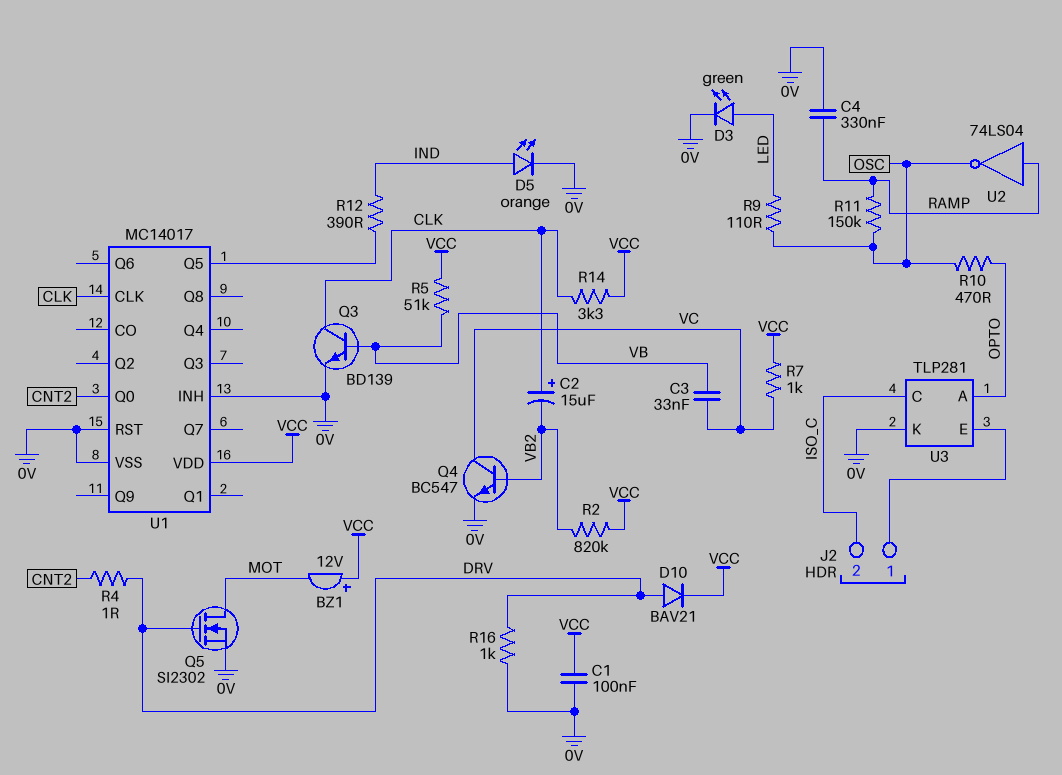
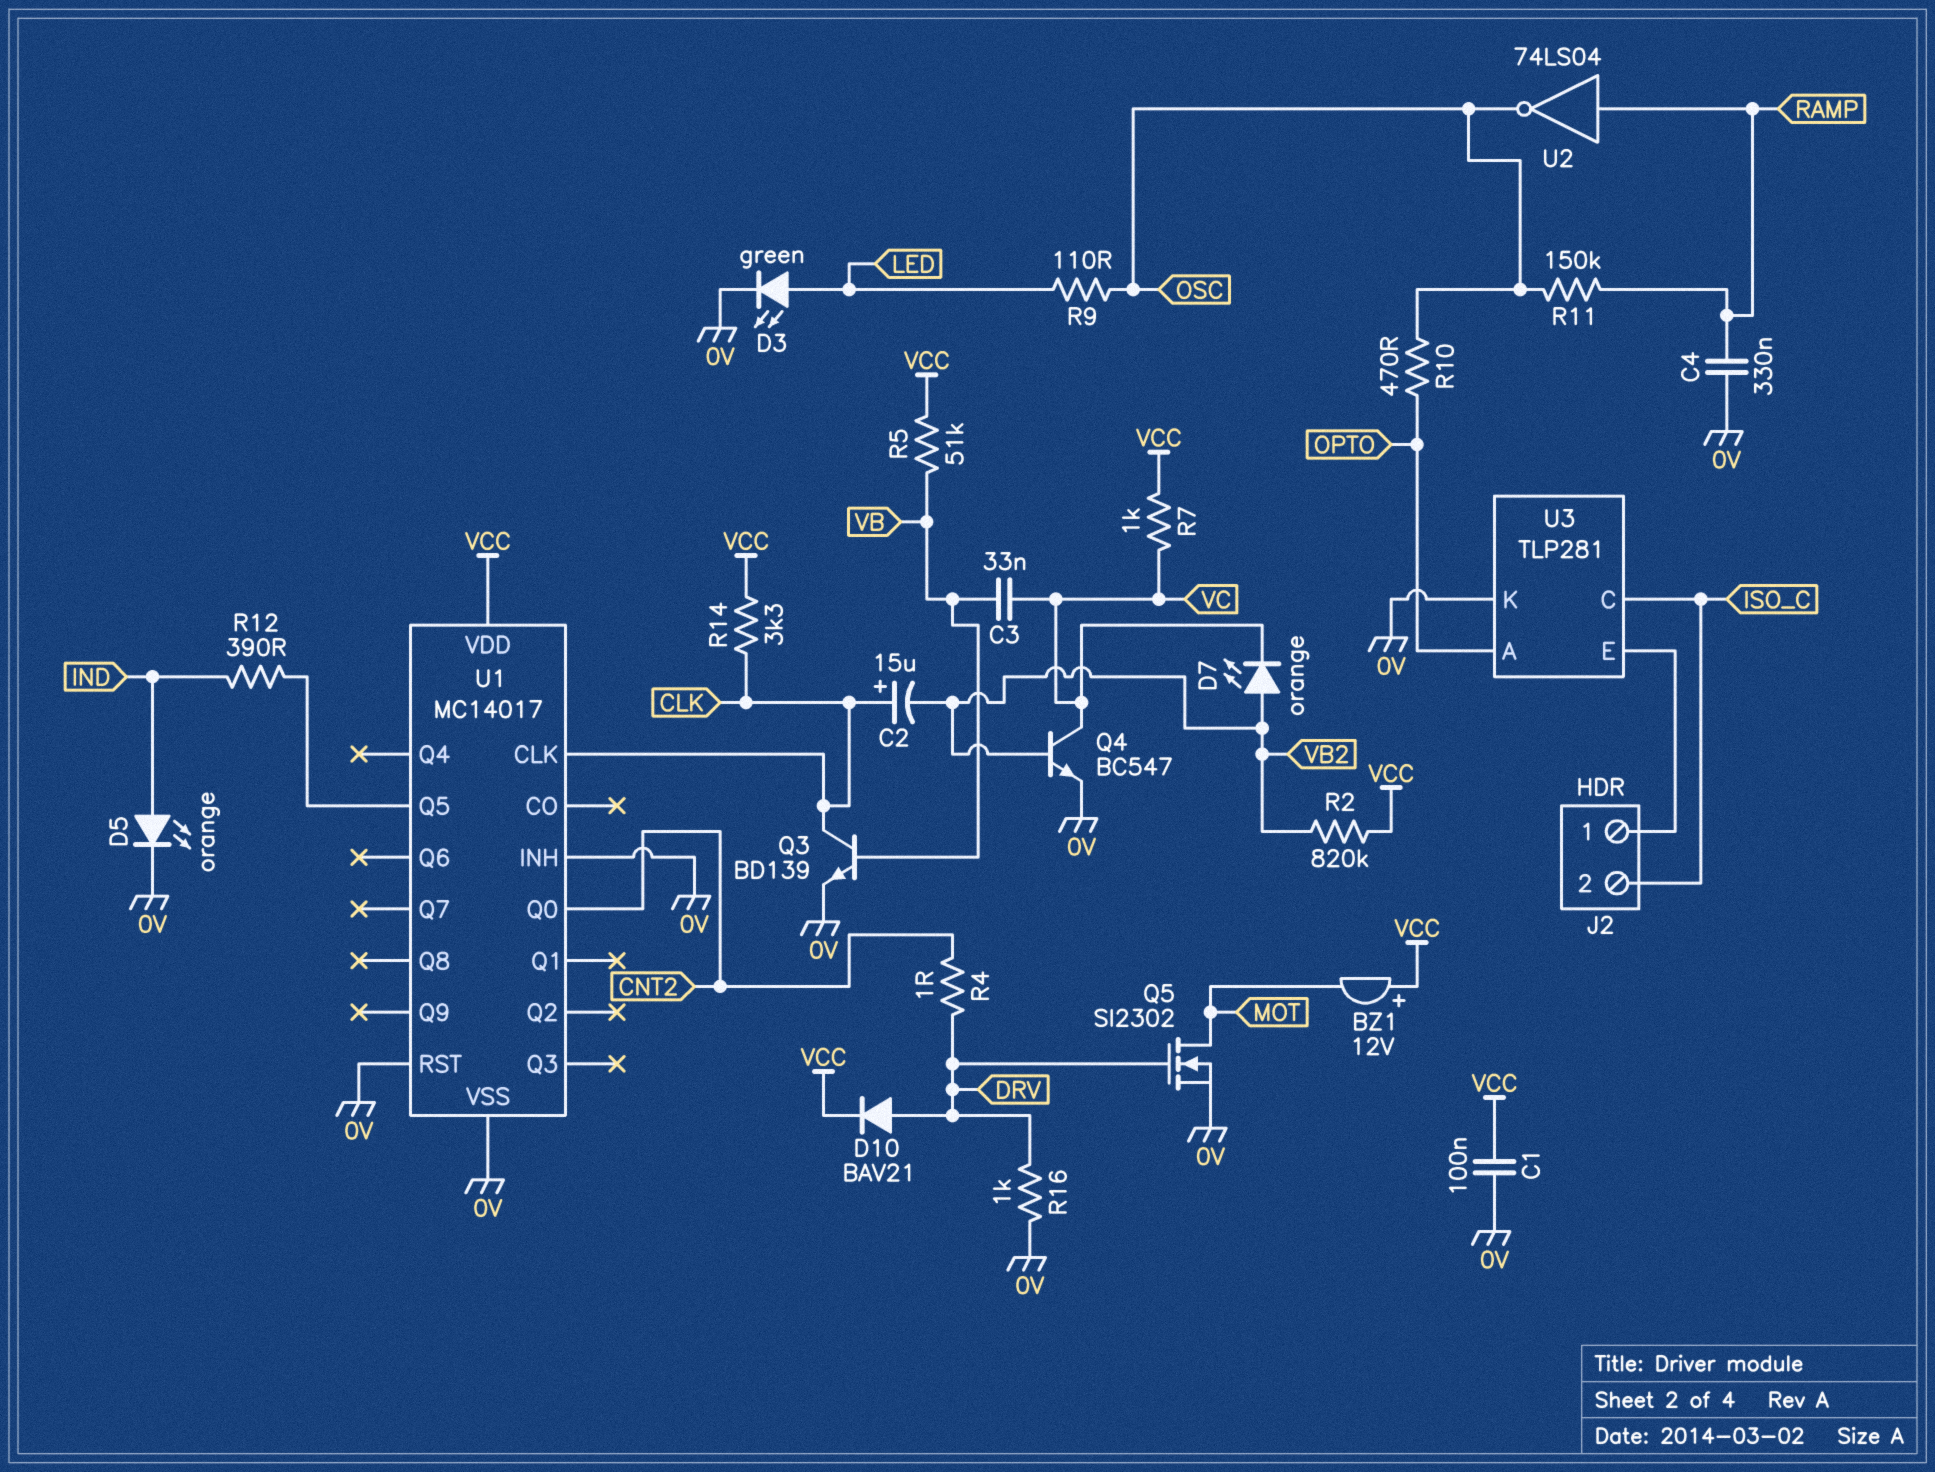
D7: none -> LED orange (A VB2, K VC)

